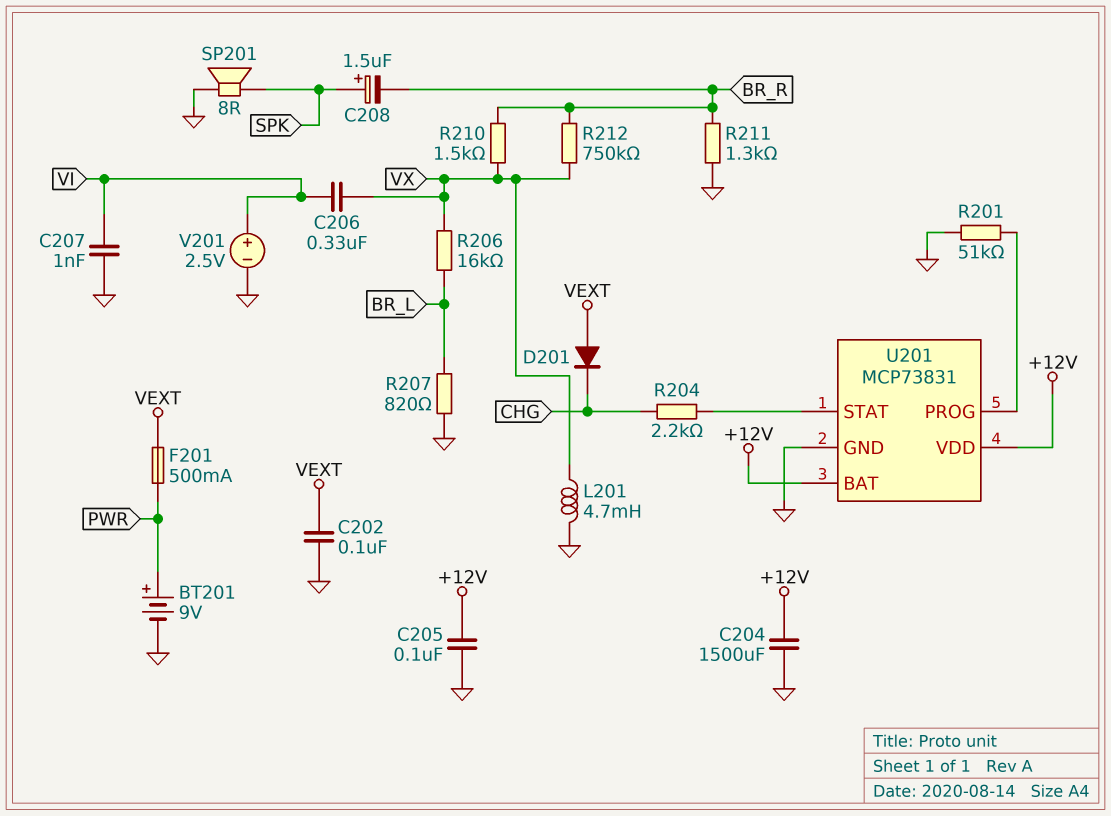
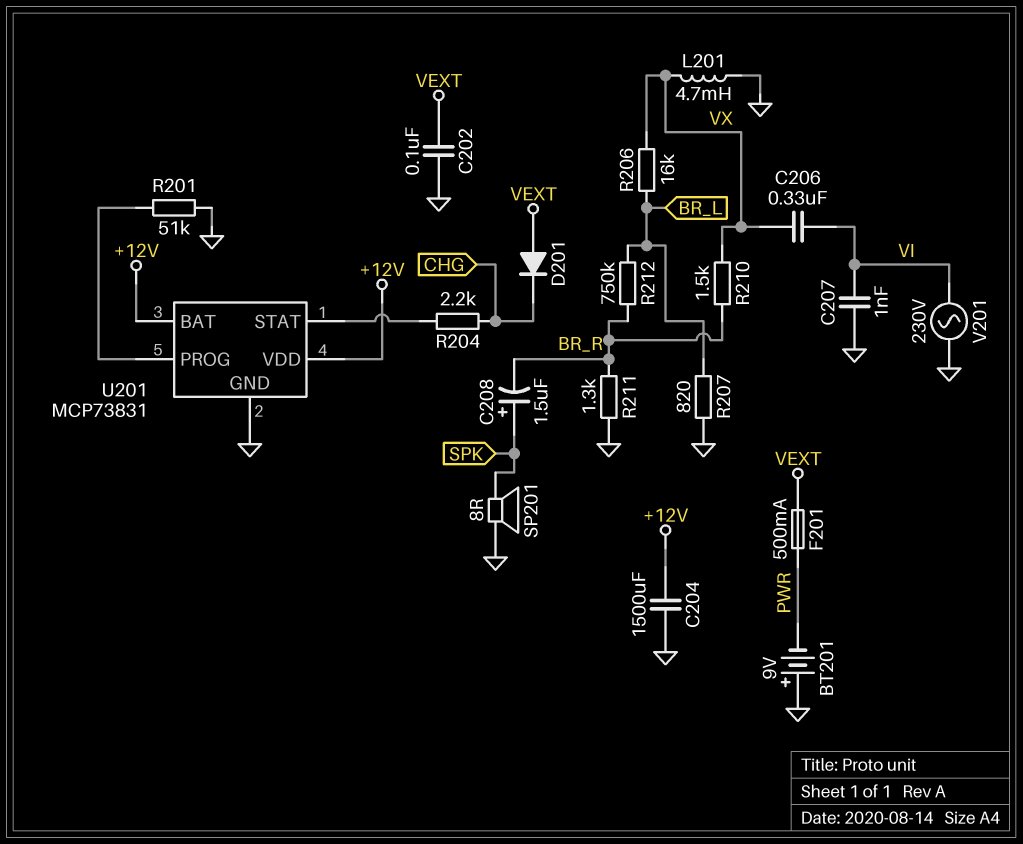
BT201: 9V (plus PWR, minus GND) -> 9V (plus GND, minus PWR)
C205: 100nF (+12V, GND) -> none
R212: 750k (BR_R, VX) -> 750k (BR_L, BR_R)
V201: 2.5V (plus VI, minus GND) -> AC 230V (GND, VI)

